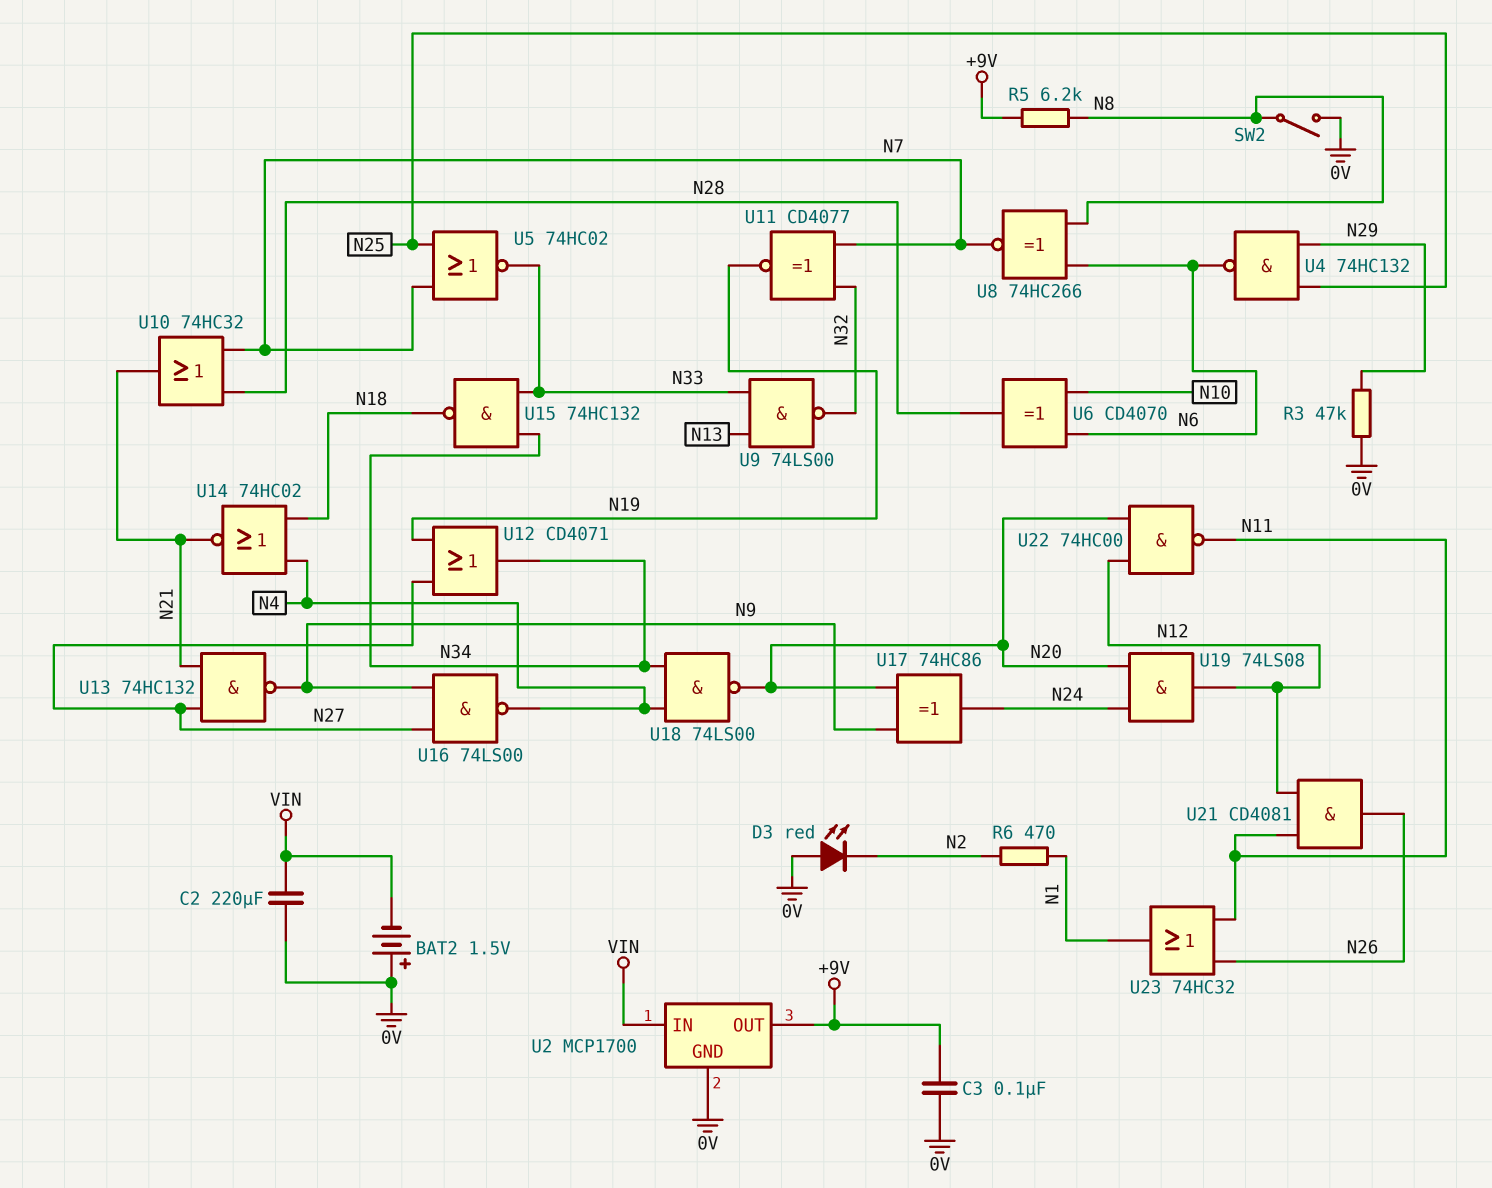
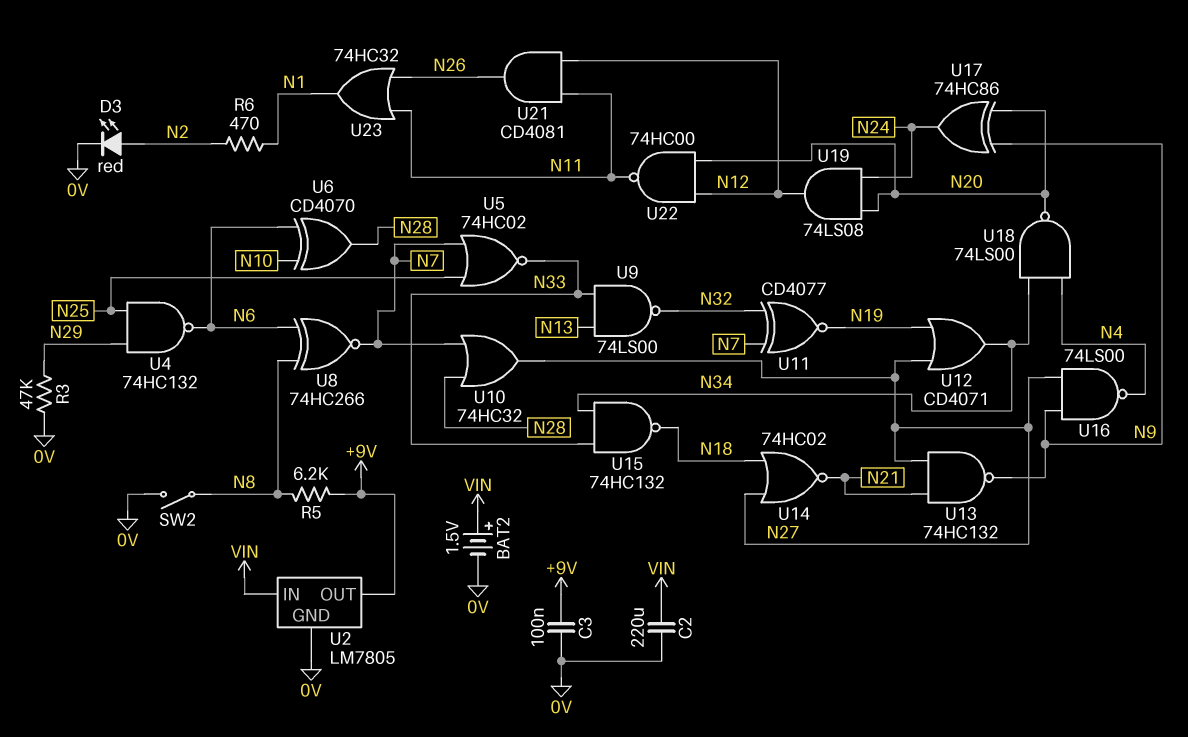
BAT2: 1.5V (plus 0V, minus VIN) -> 1.5V (plus VIN, minus 0V)
D3: LED red (A 0V, K N2) -> LED red (A N2, K 0V)
U2: MCP1700 -> LM7805
U10: OR 74HC32 (in N7, in N28, out N21) -> OR 74HC32 (in N7, in N28, out N27)
U14: NOR 74HC02 (in N4, in N18, out N21) -> NOR 74HC02 (in N18, in N27, out N21)

